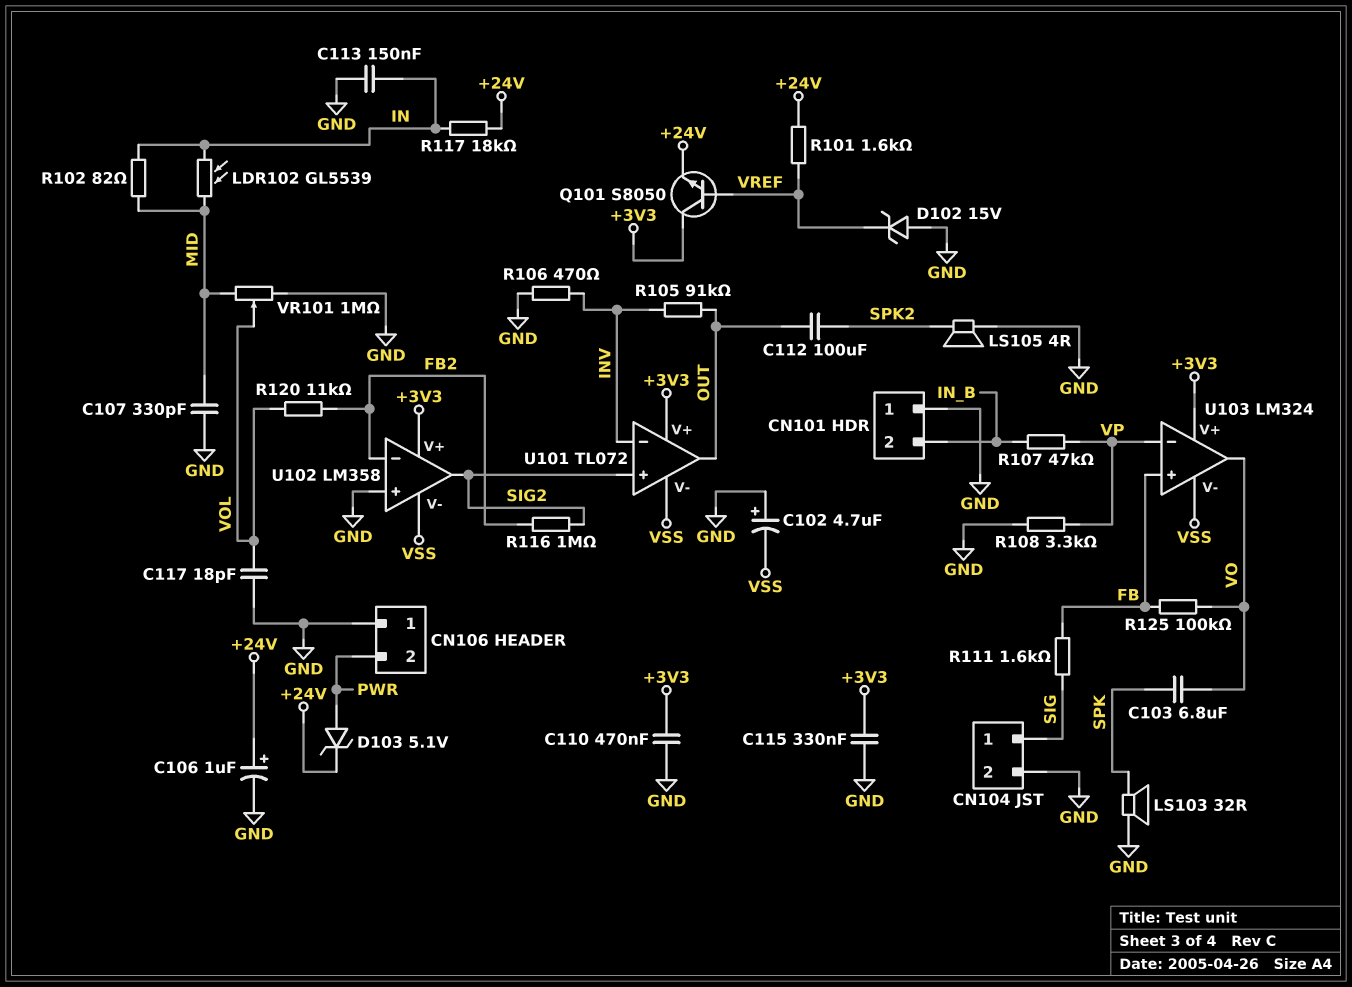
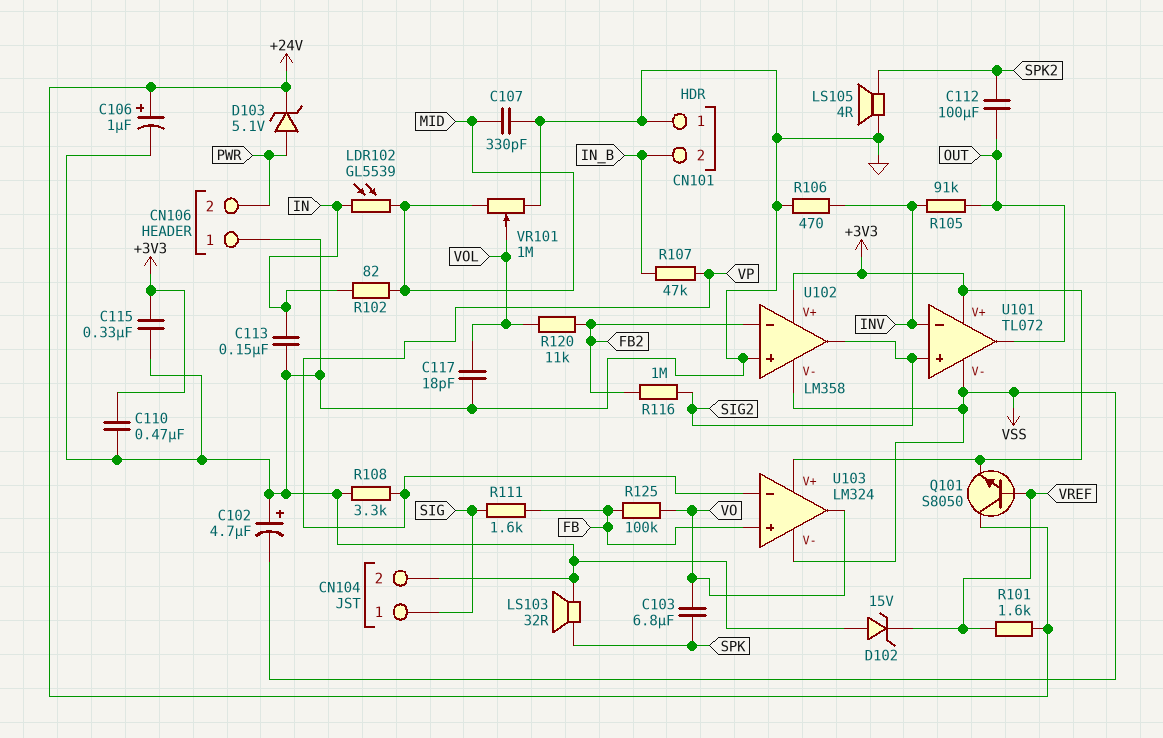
Q101: NPN S8050 (B VREF, C +3V3, E +24V) -> NPN S8050 (B VREF, C +24V, E +3V3)
R117: 18k (+24V, IN) -> none

